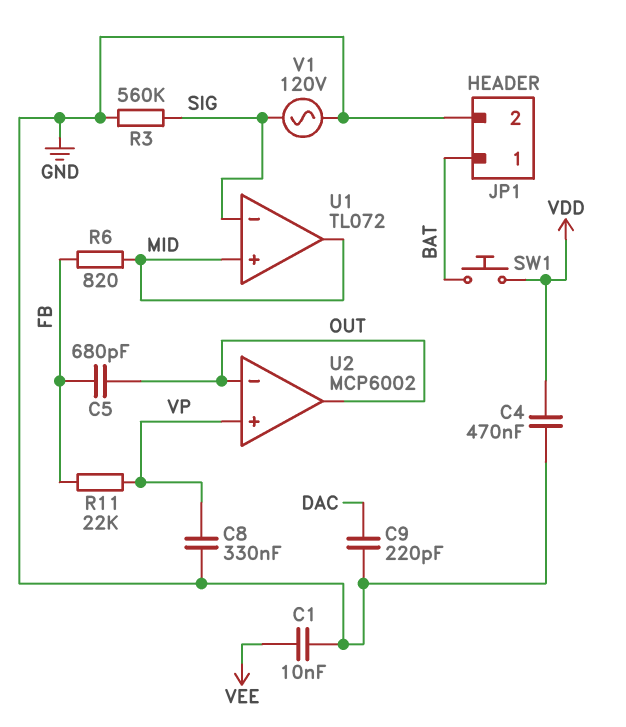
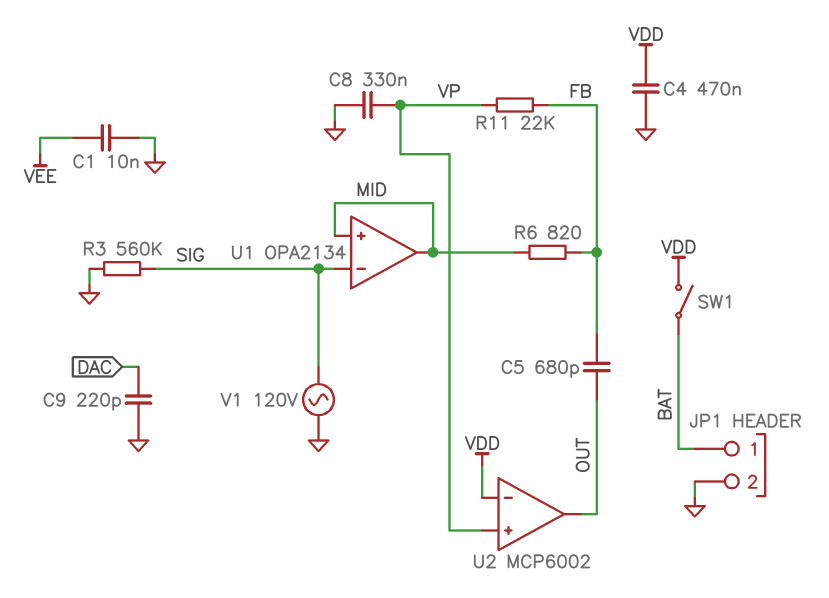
SW1: button (BAT, VDD) -> switch (BAT, VDD)
U1: TL072 -> OPA2134
U2 pin in-: OUT -> VDD

